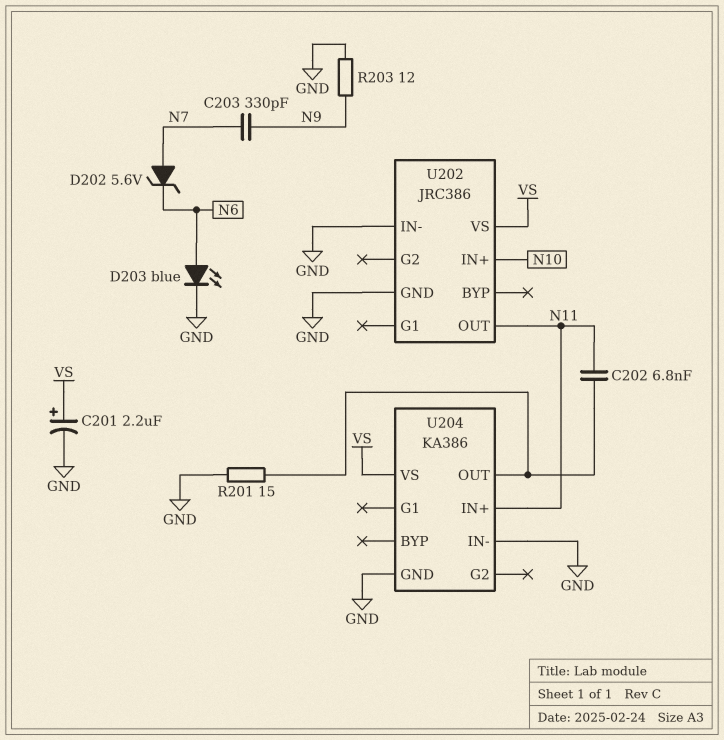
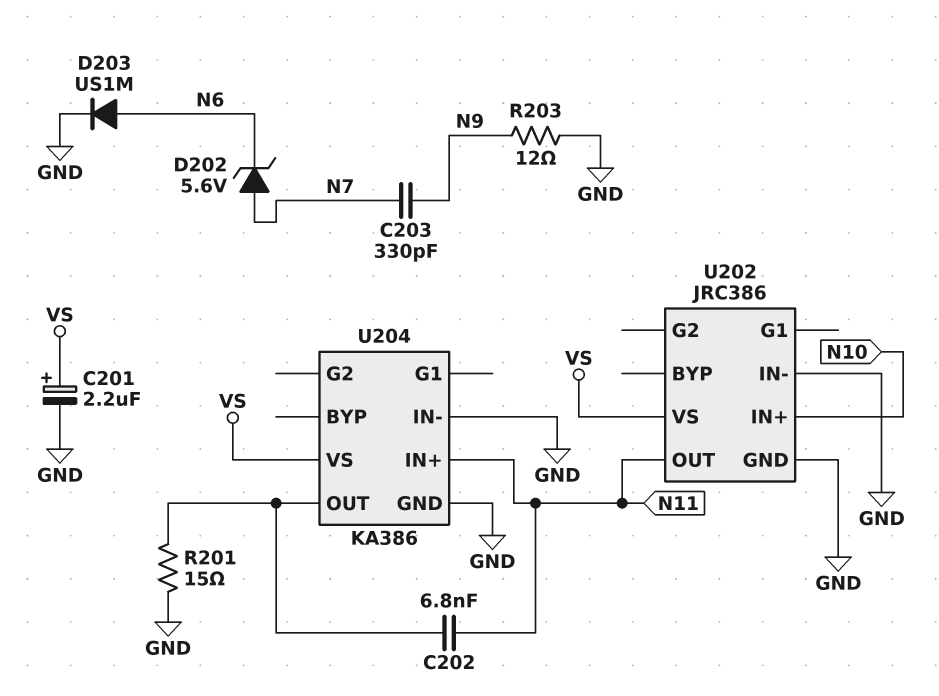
D203: LED blue (A N6, K GND) -> diode US1M (A N6, K GND)

